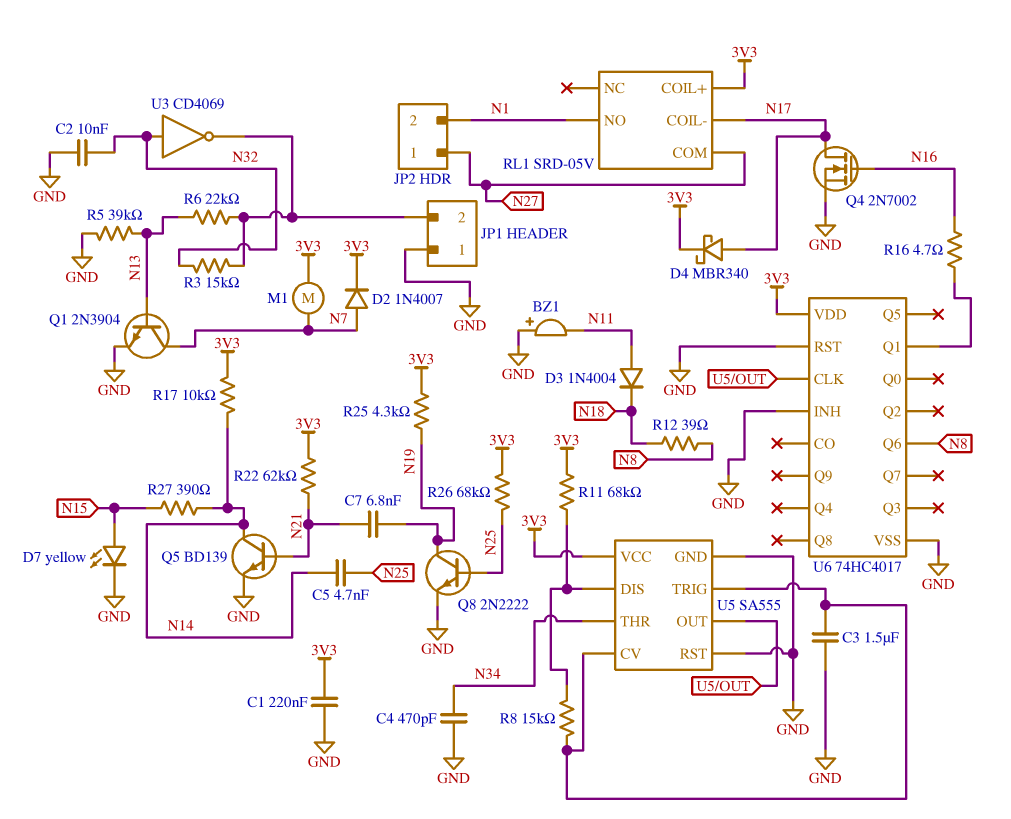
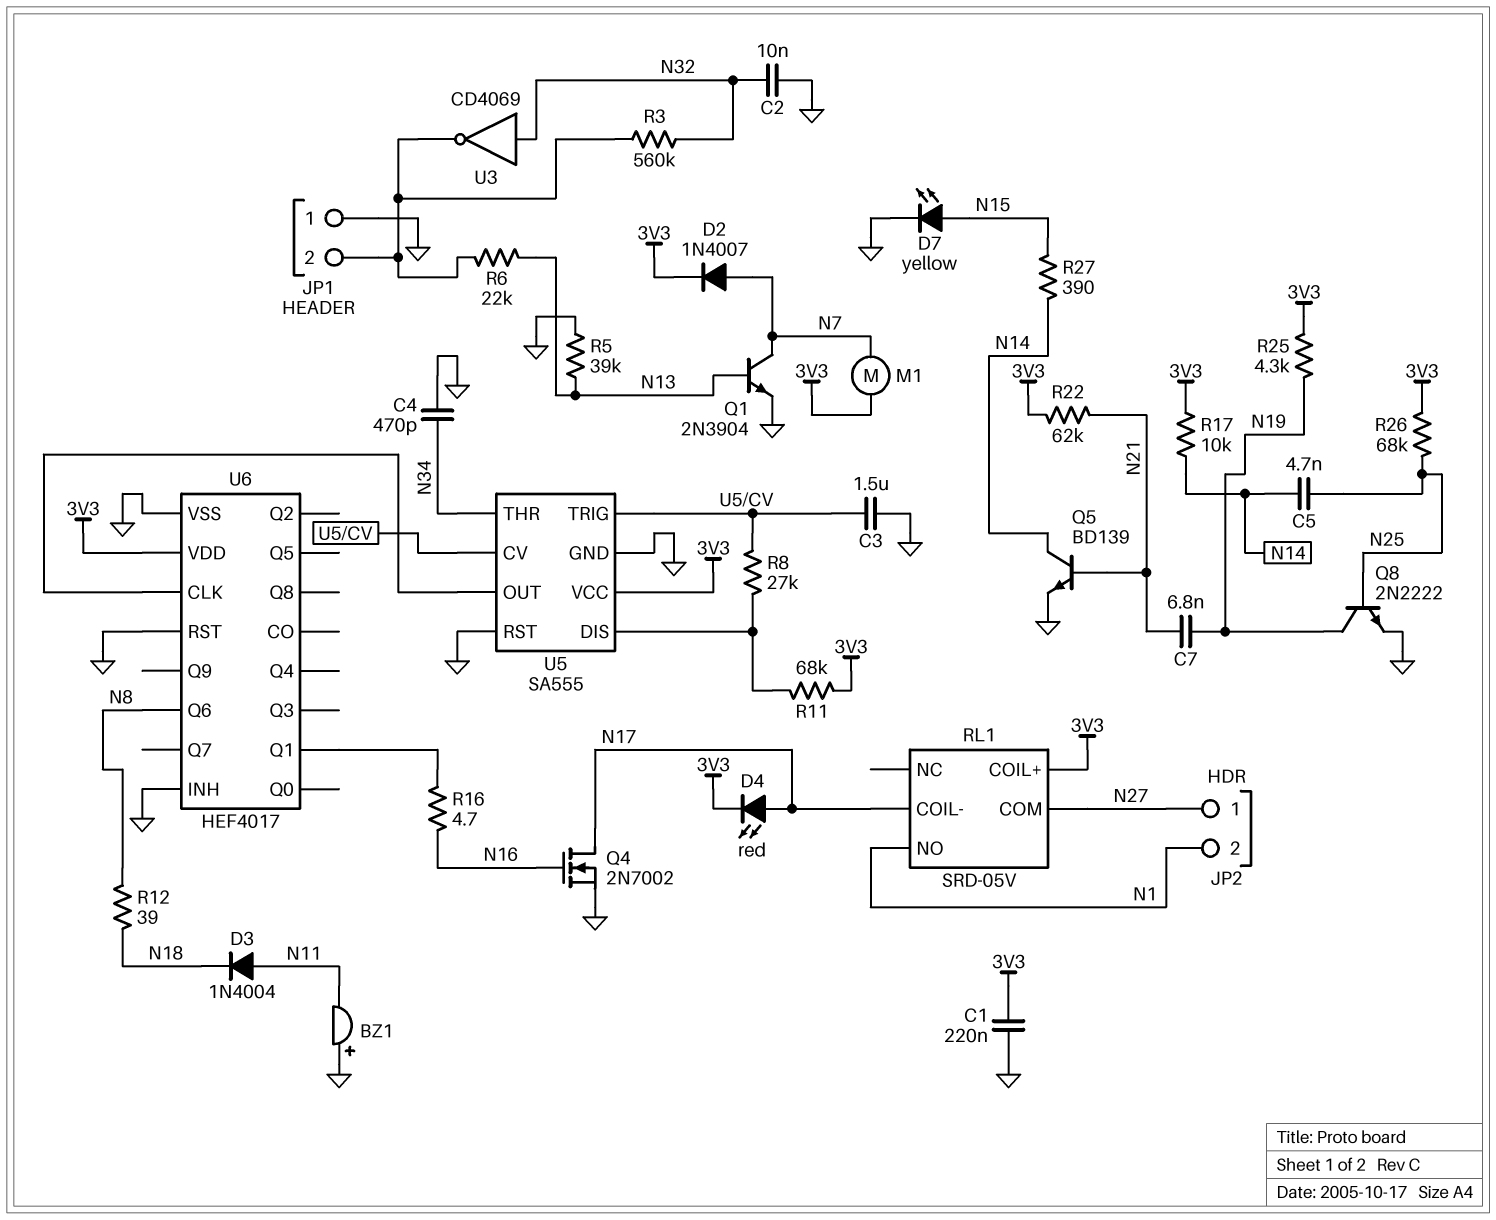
D4: schottky MBR340 (A N17, K 3V3) -> LED red (A N17, K 3V3)
R3: 15k (JP1/2, N32) -> 560k (JP1/2, N32)
R8: 15k (U5/CV, U5/DIS) -> 27k (U5/CV, U5/DIS)
U6: 74HC4017 -> HEF4017

